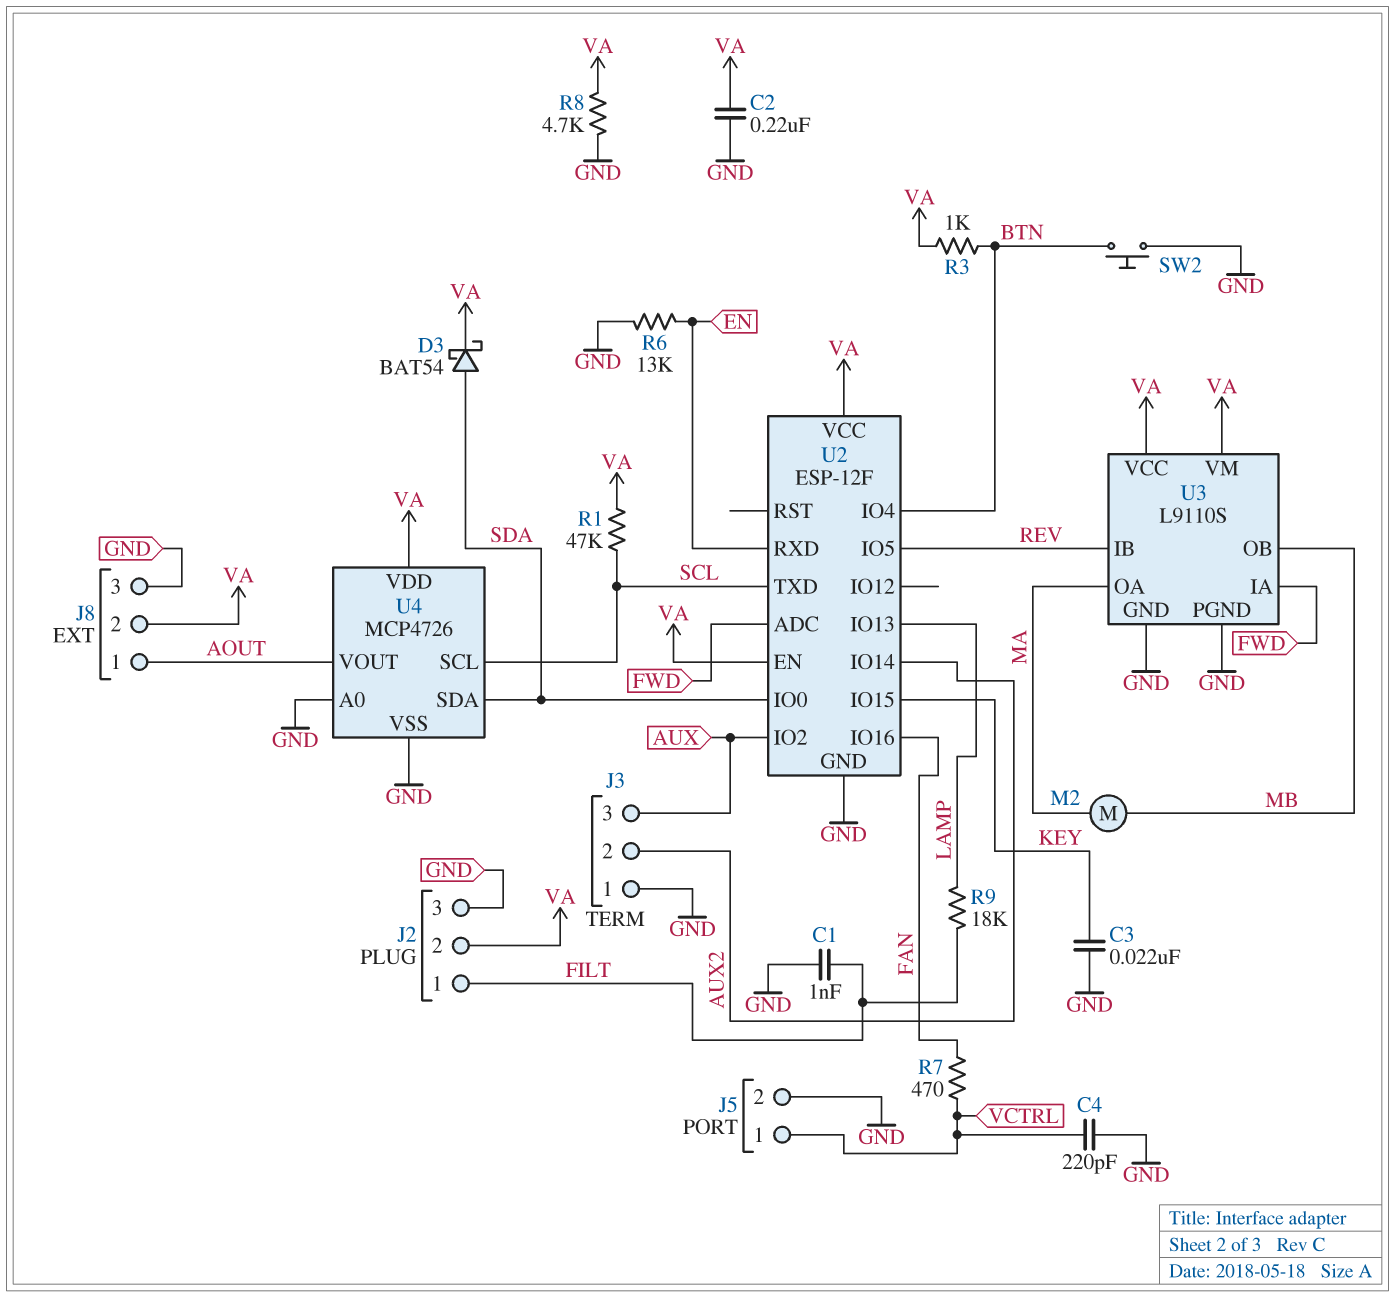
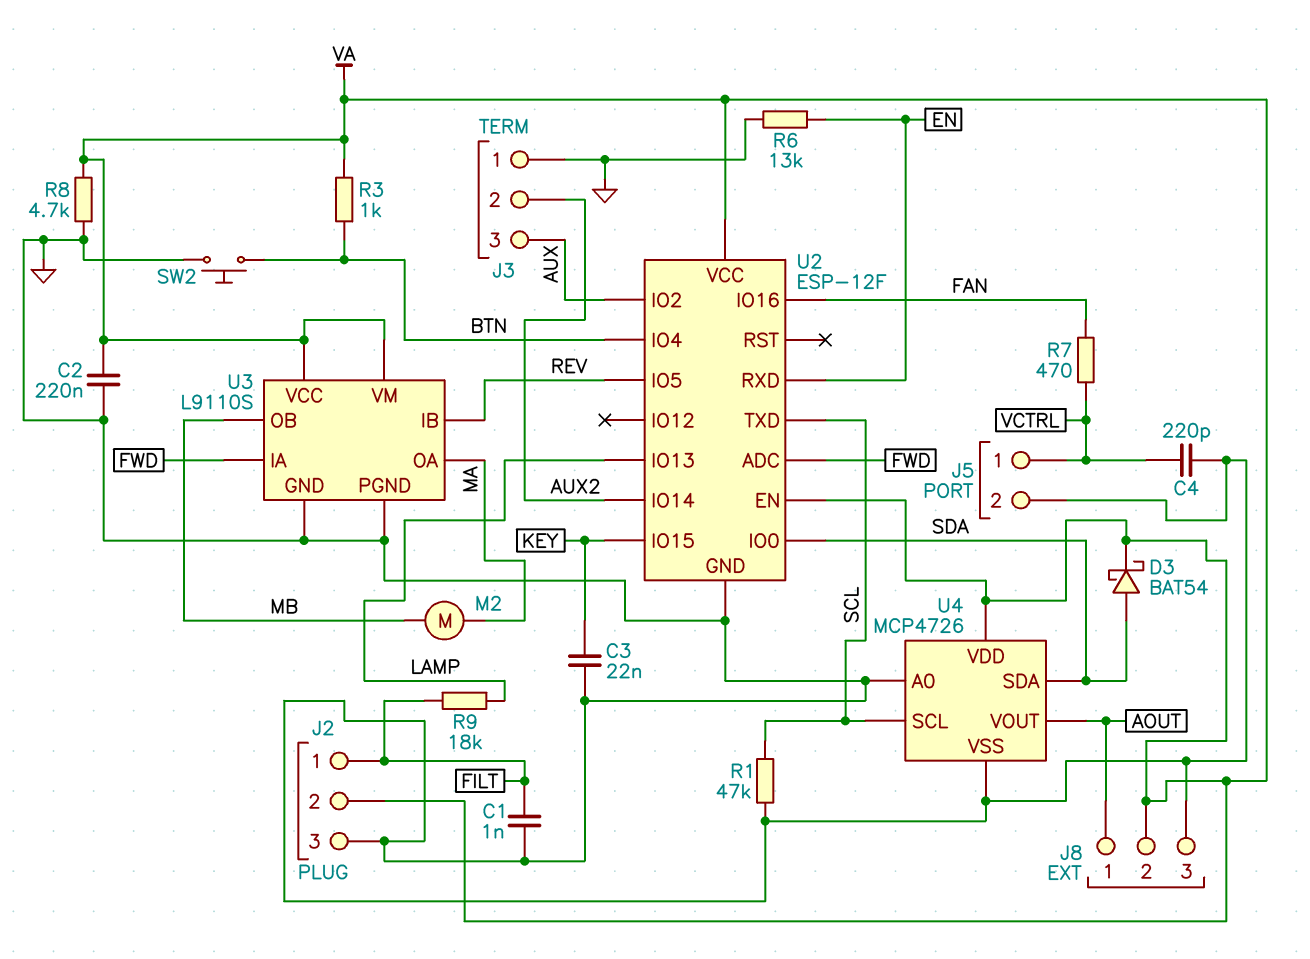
R1: 47k (SCL, VA) -> 47k (GND, SCL)

